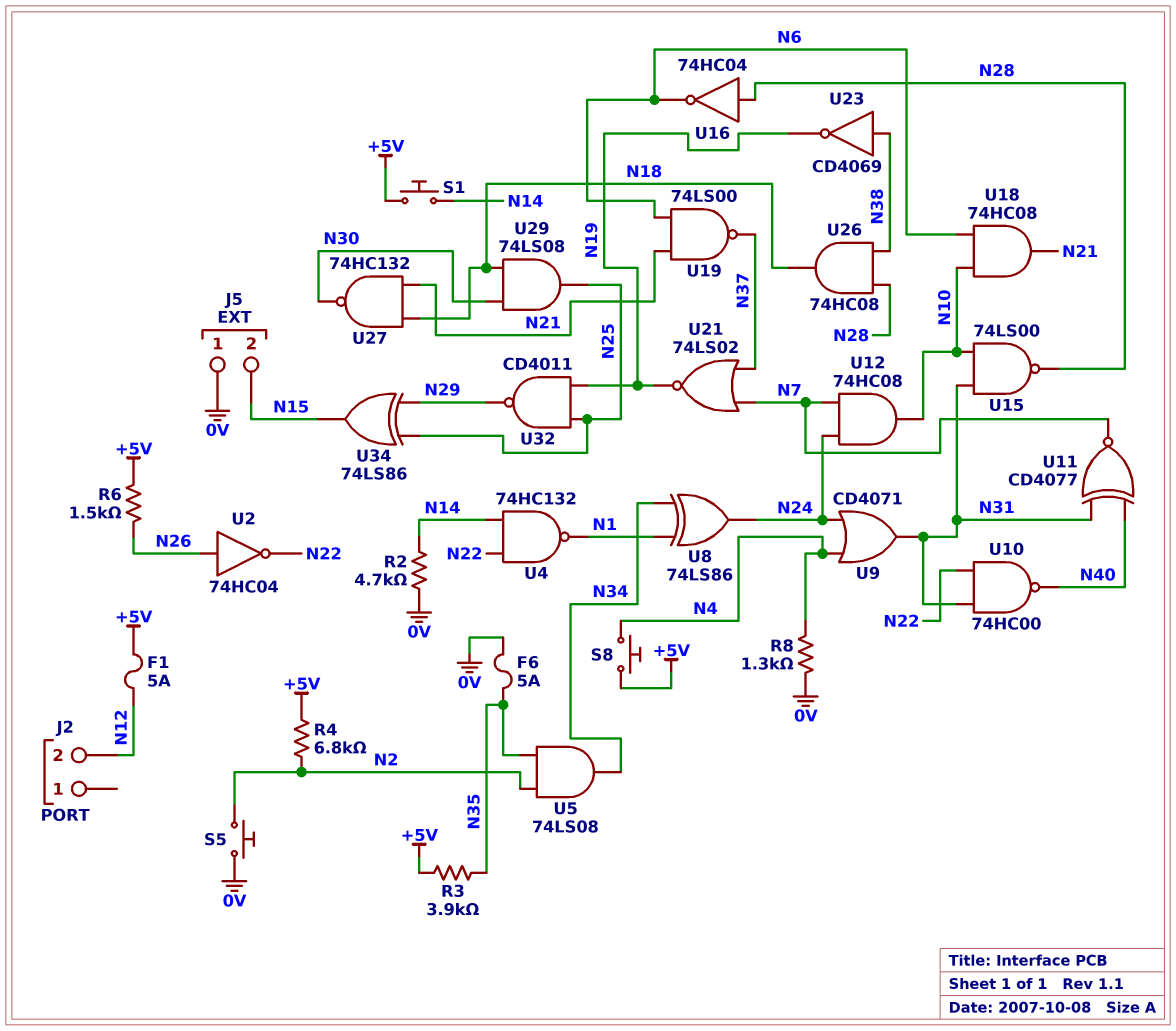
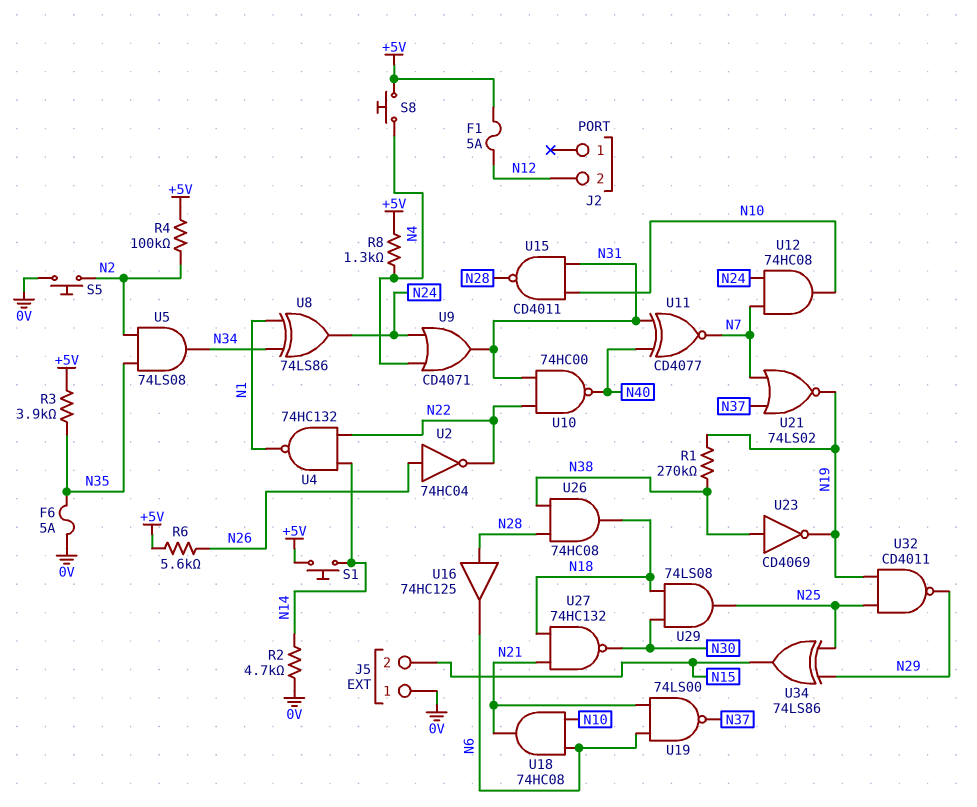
R1: none -> 270k (N19, N38)
R4: 6.8k (+5V, N2) -> 100k (+5V, N2)
R6: 1.5k (+5V, N26) -> 5.6k (+5V, N26)
R8: 1.3k (0V, N4) -> 1.3k (+5V, N4)
U15: NAND 74LS00 (in N10, in N31, out N28) -> NAND CD4011 (in N10, in N31, out N28)
U16: NOT 74HC04 (in N28, out N6) -> buffer 74HC125 (in N28, out N6)

